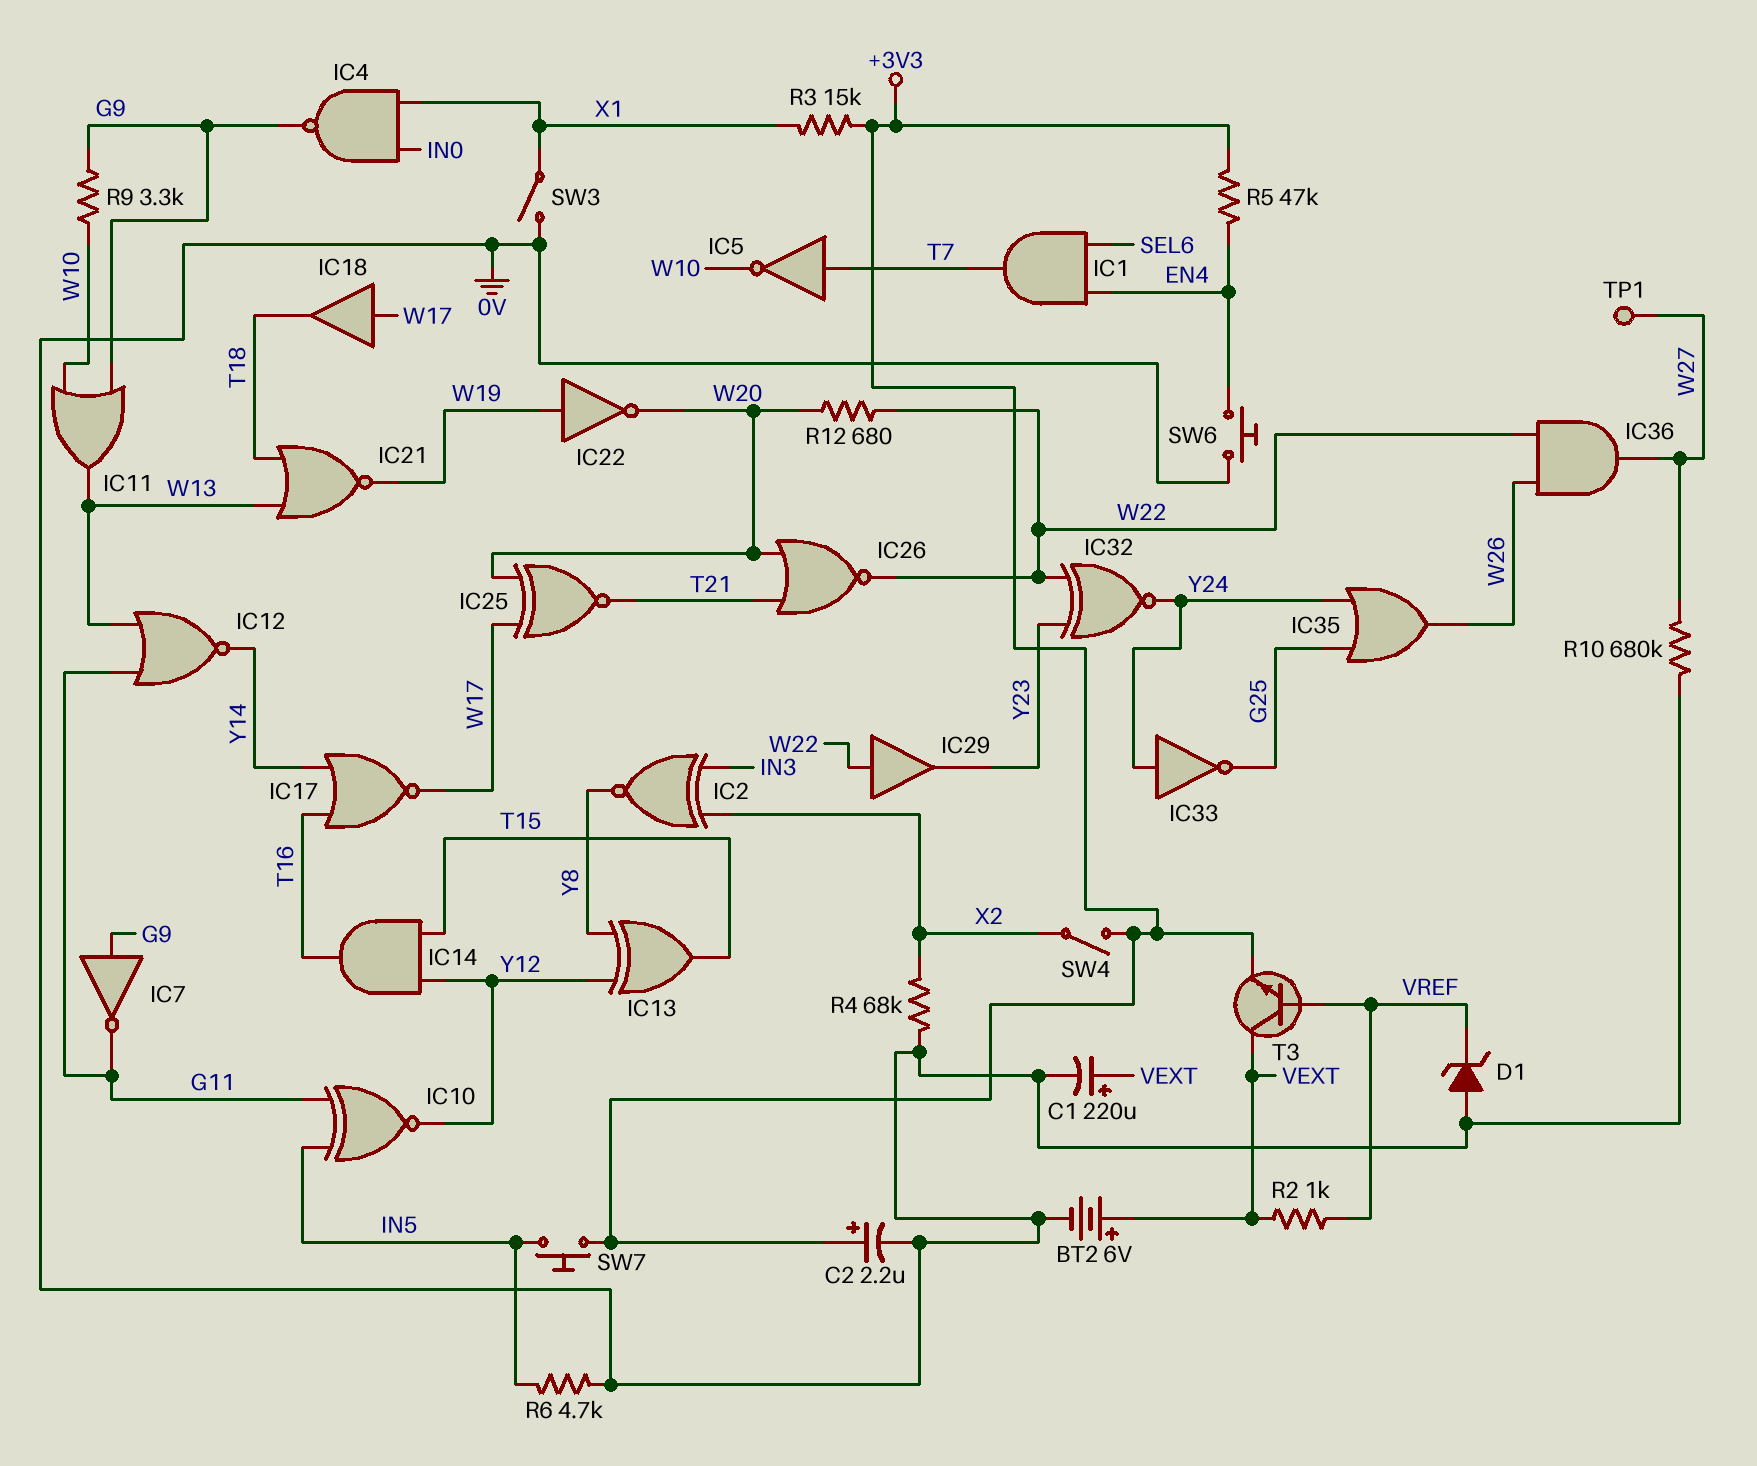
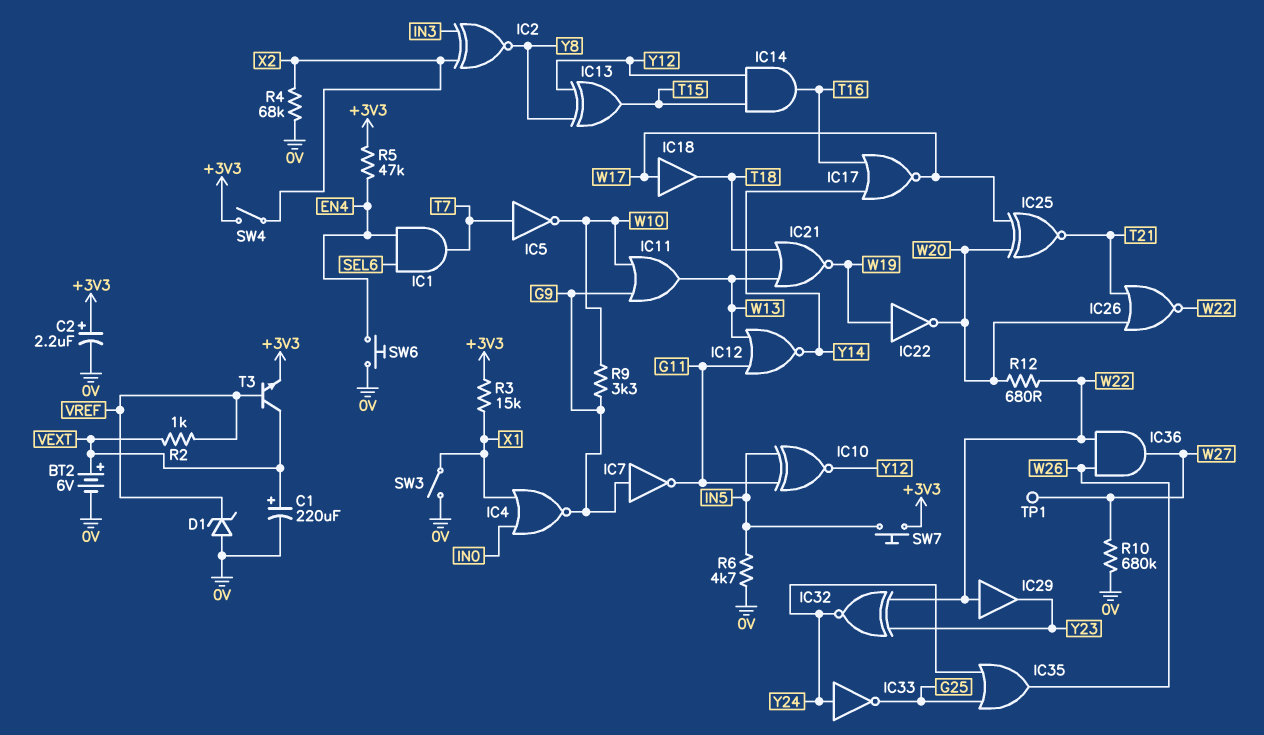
IC4: NAND (in IN0, in X1, out G9) -> NOR (in IN0, in X1, out G9)

